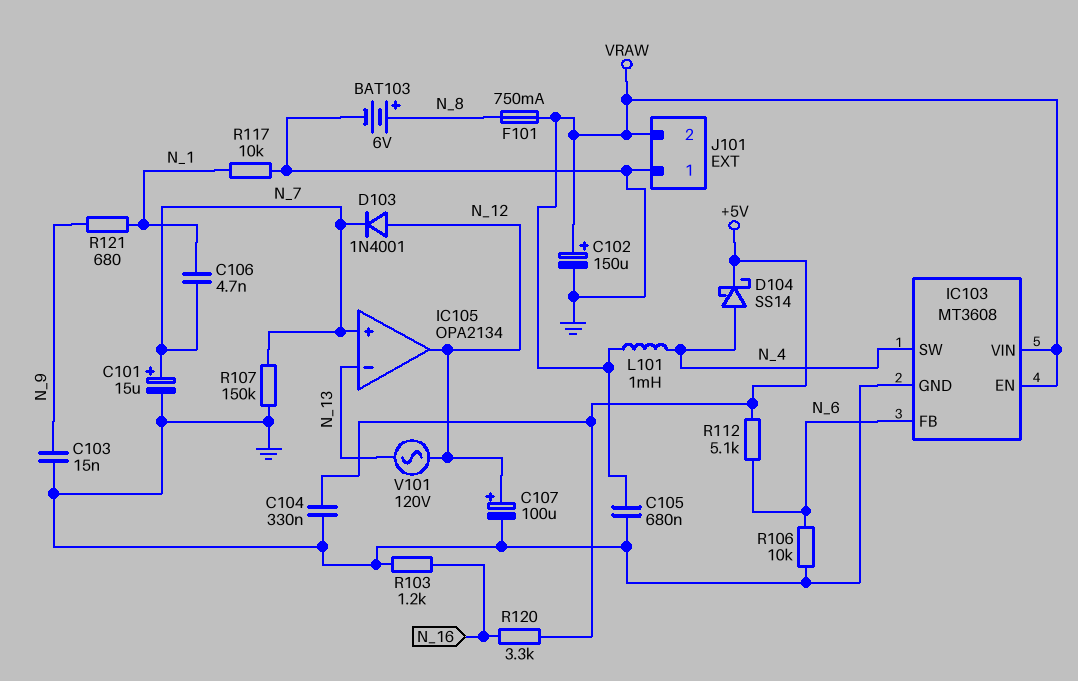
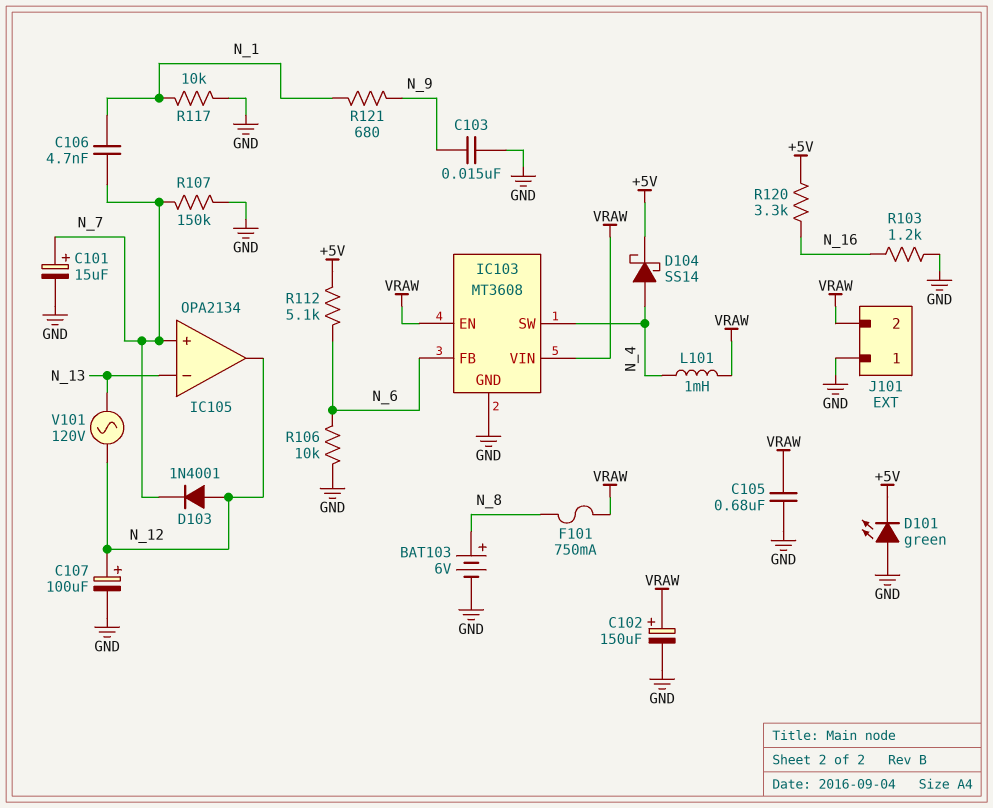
C104: 330nF (+5V, GND) -> none
D101: none -> LED green (A GND, K +5V)

